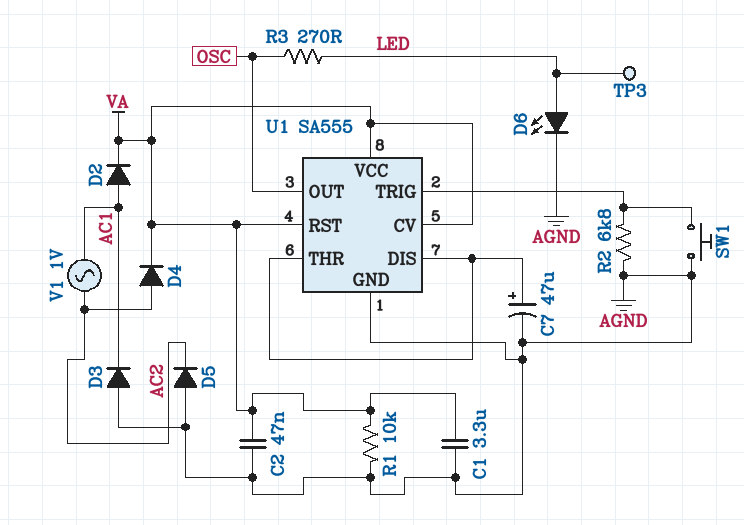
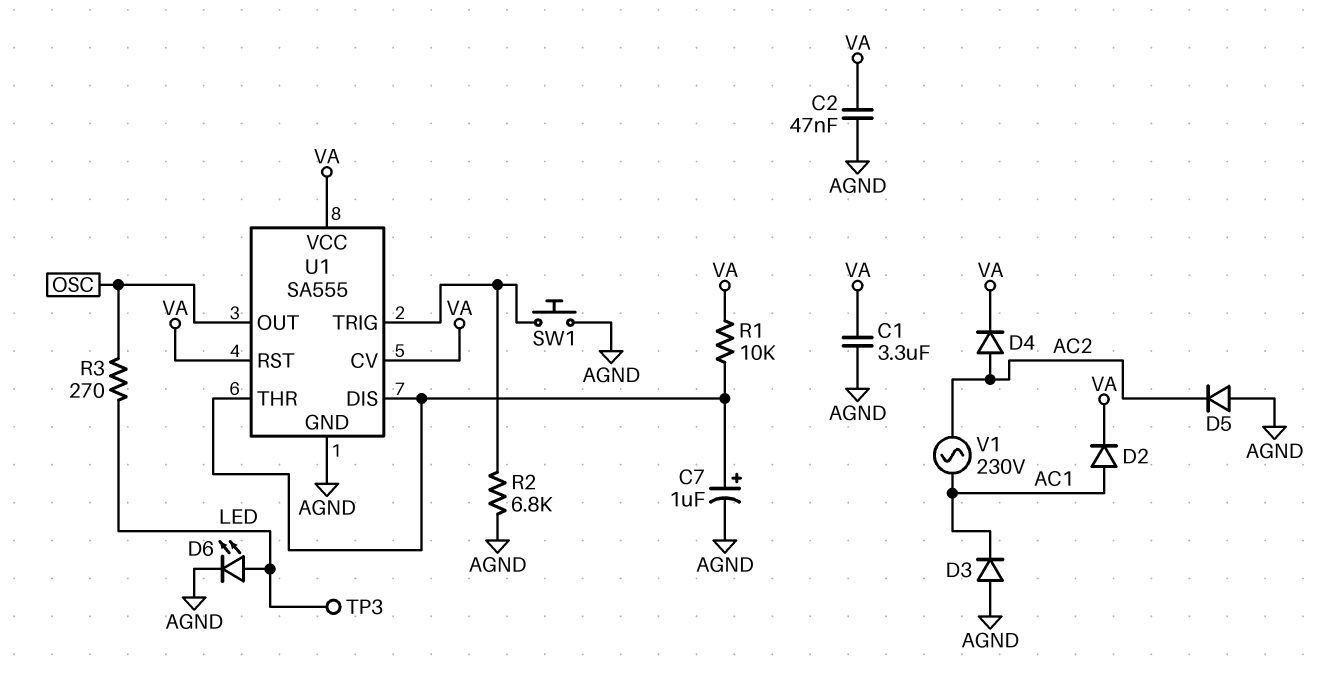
C7: 47uF (plus U1/DIS, minus AGND) -> 1uF (plus U1/DIS, minus AGND)
R1: 10k (AGND, VA) -> 10k (U1/DIS, VA)
V1: AC 1V (AC1, AC2) -> AC 230V (AC1, AC2)

